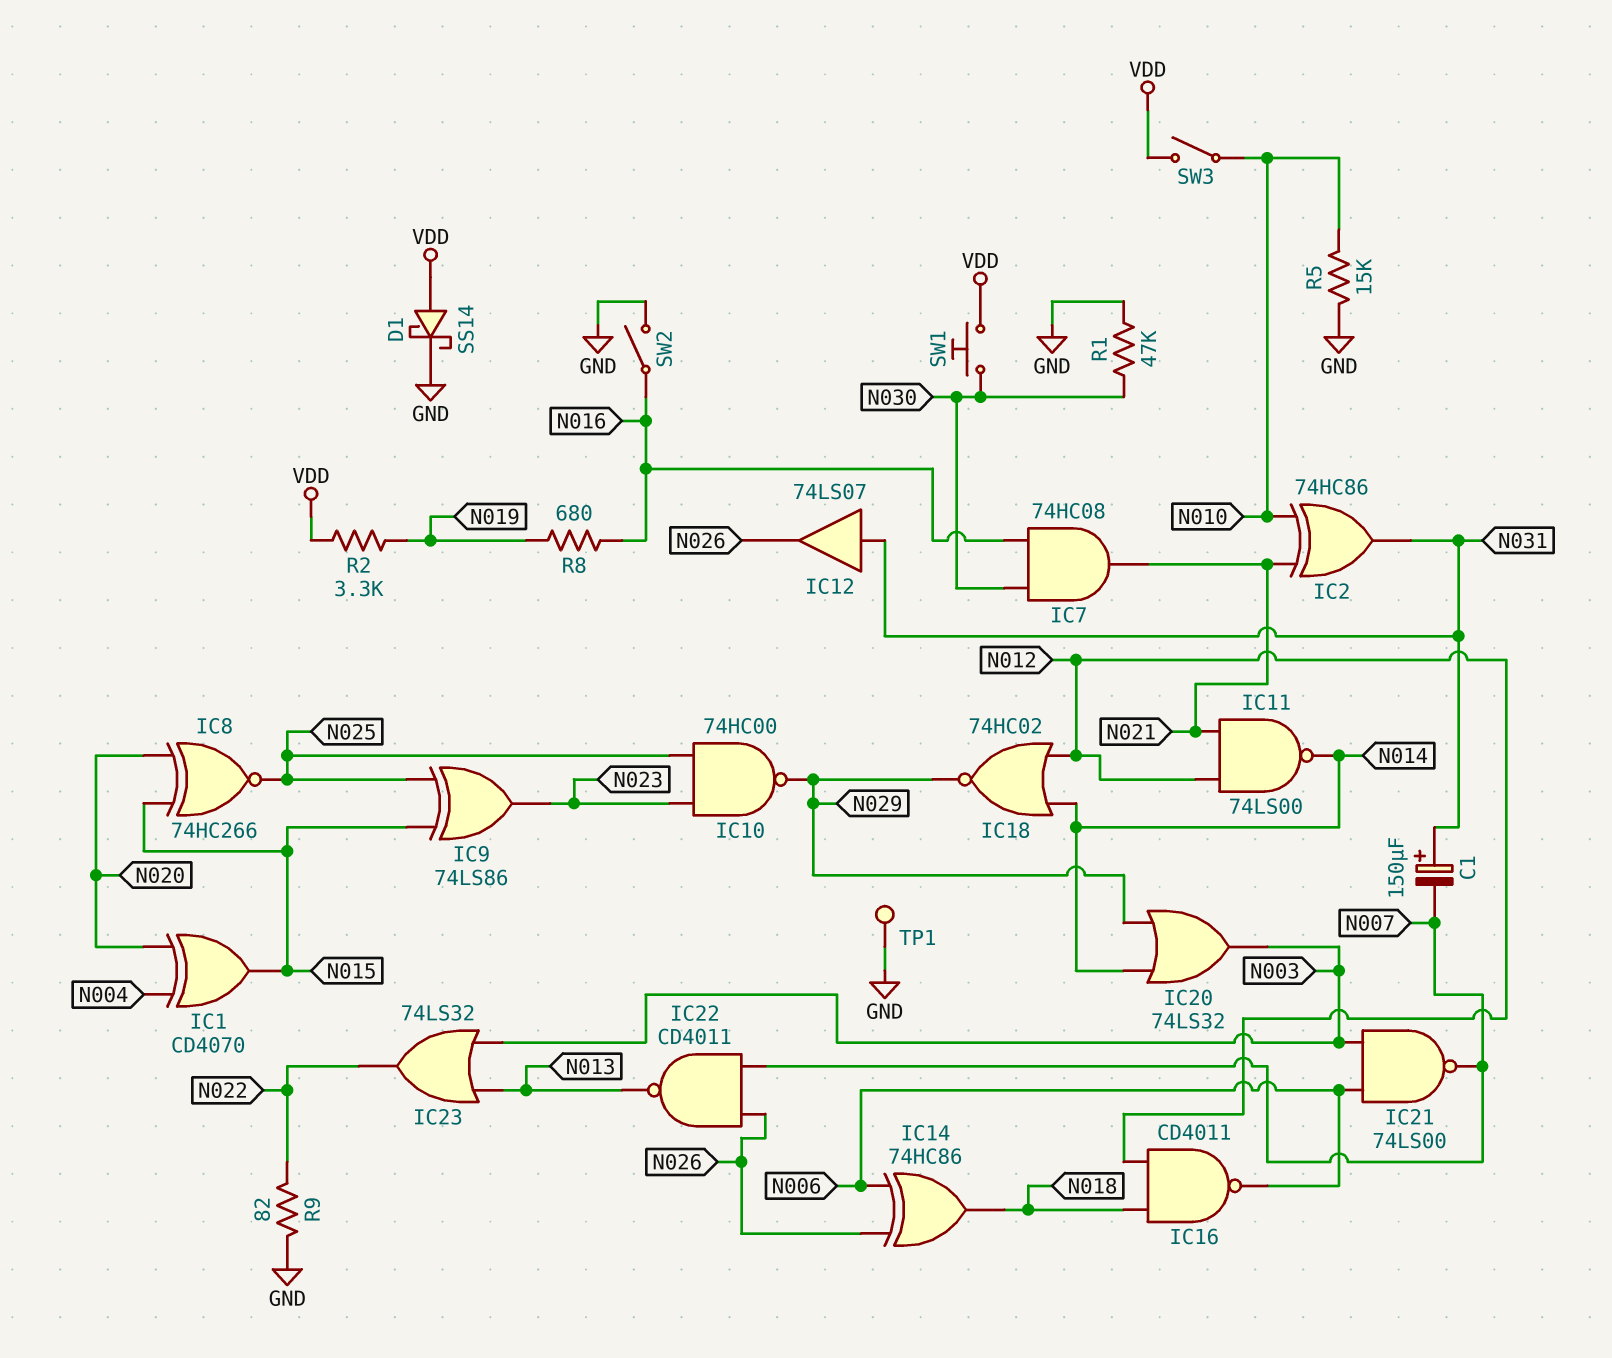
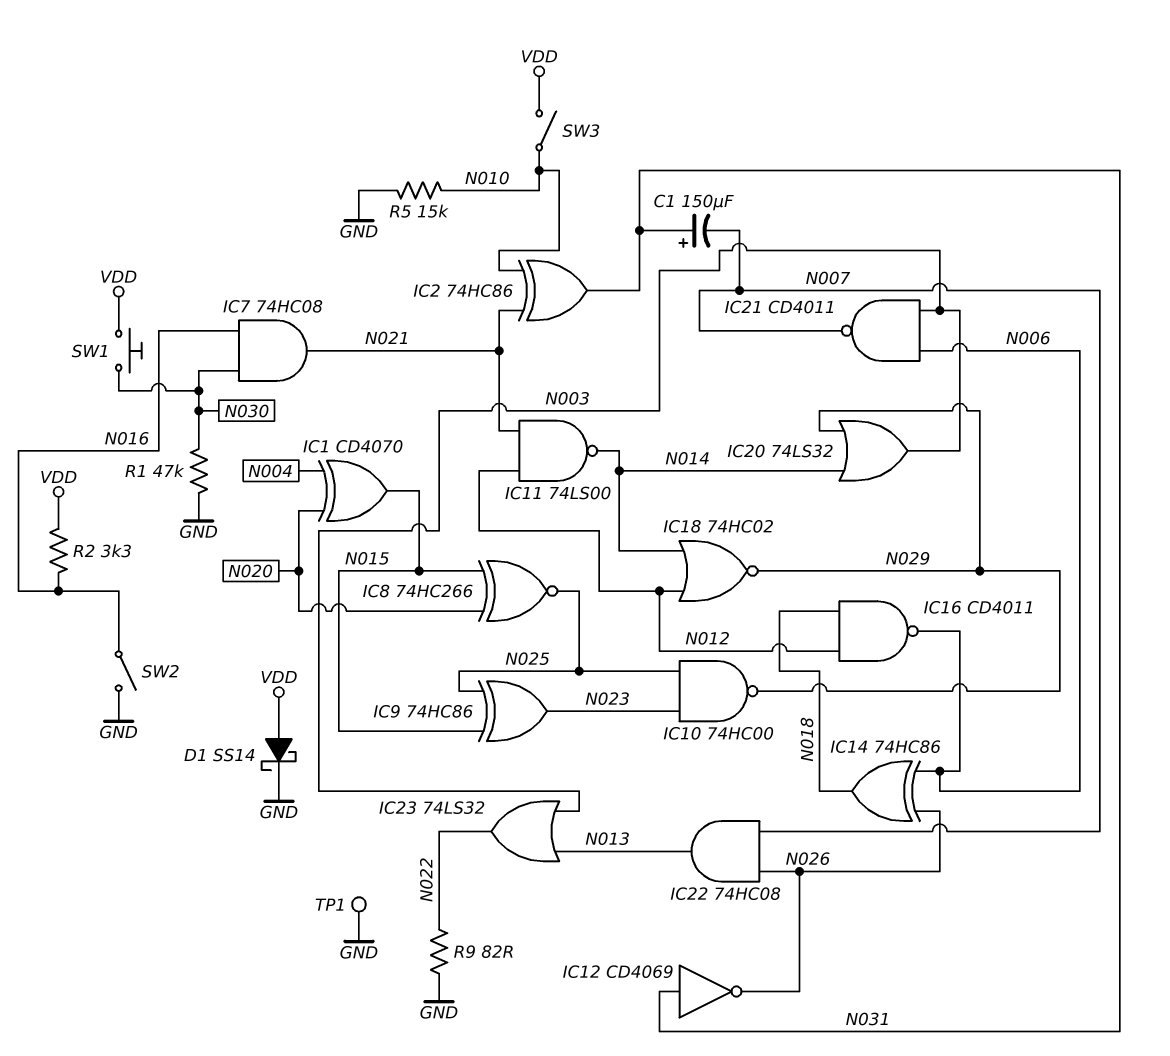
IC9: XOR 74LS86 (in N015, in N025, out N023) -> XOR 74HC86 (in N015, in N025, out N023)
IC12: buffer 74LS07 (in N031, out N026) -> NOT CD4069 (in N031, out N026)
IC21: NAND 74LS00 (in N003, in N006, out N007) -> NAND CD4011 (in N003, in N006, out N007)
IC22: NAND CD4011 (in N007, in N026, out N013) -> AND 74HC08 (in N007, in N026, out N013)
R2: 3.3k (N019, VDD) -> 3.3k (N016, VDD)
R8: 680 (N016, N019) -> none

